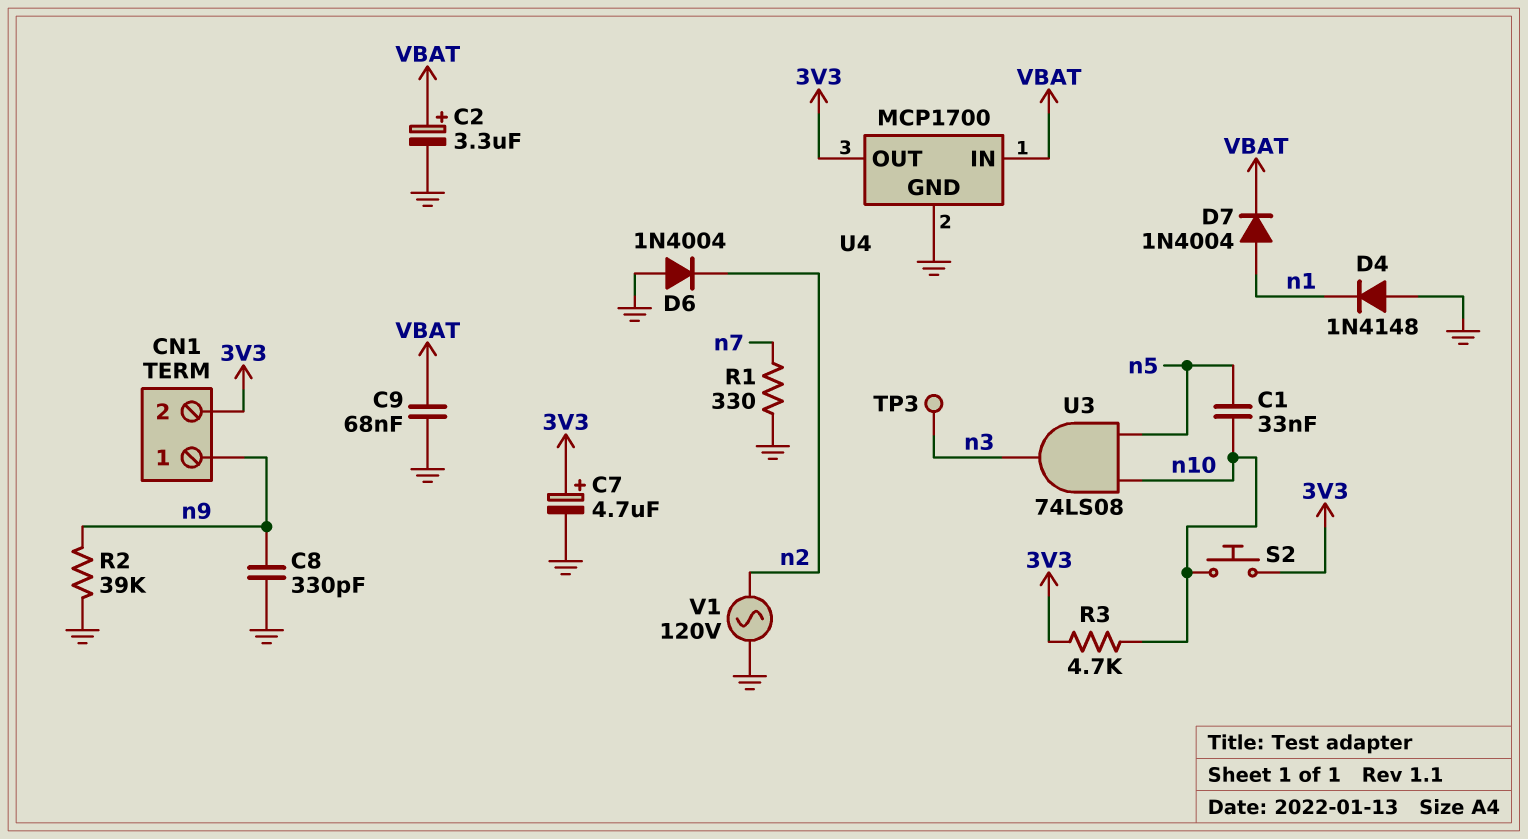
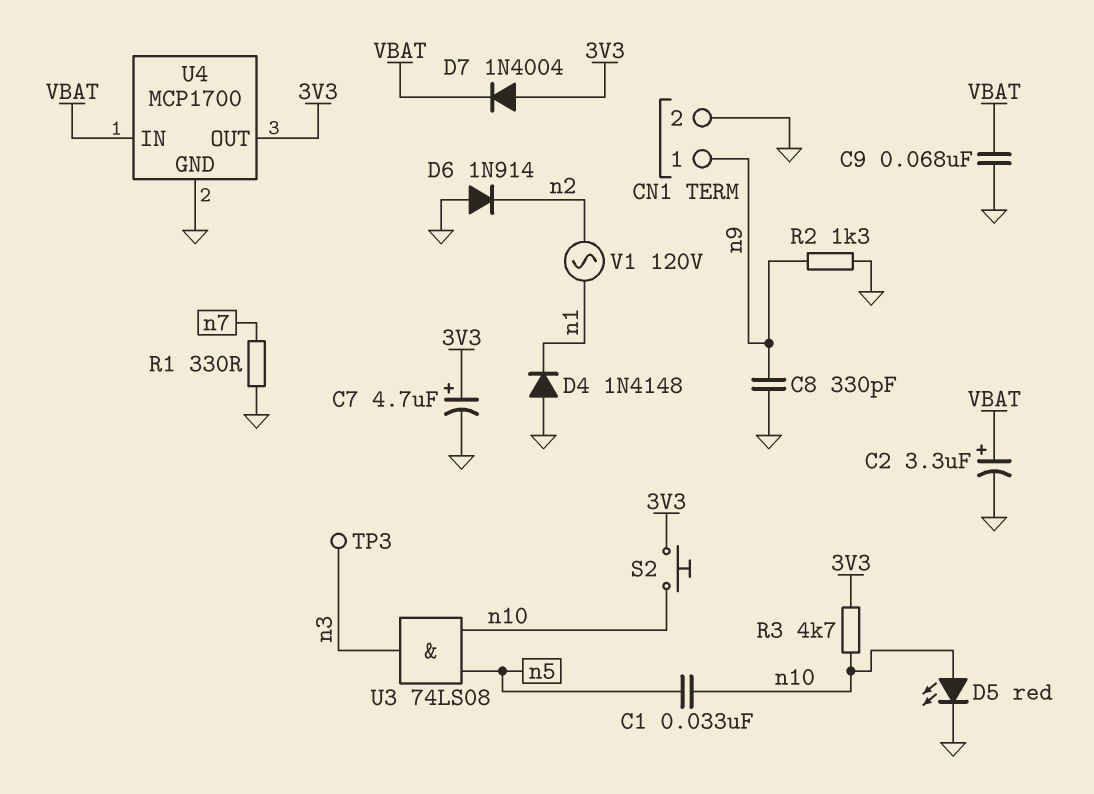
CN1 pin 2: 3V3 -> GND
D5: none -> LED red (A n10, K GND)
D6: diode 1N4004 (A GND, K n2) -> diode 1N914 (A GND, K n2)
D7: diode 1N4004 (A n1, K VBAT) -> diode 1N4004 (A 3V3, K VBAT)
R2: 39k (GND, n9) -> 1.3k (GND, n9)
V1: AC 120V (GND, n2) -> AC 120V (n1, n2)

